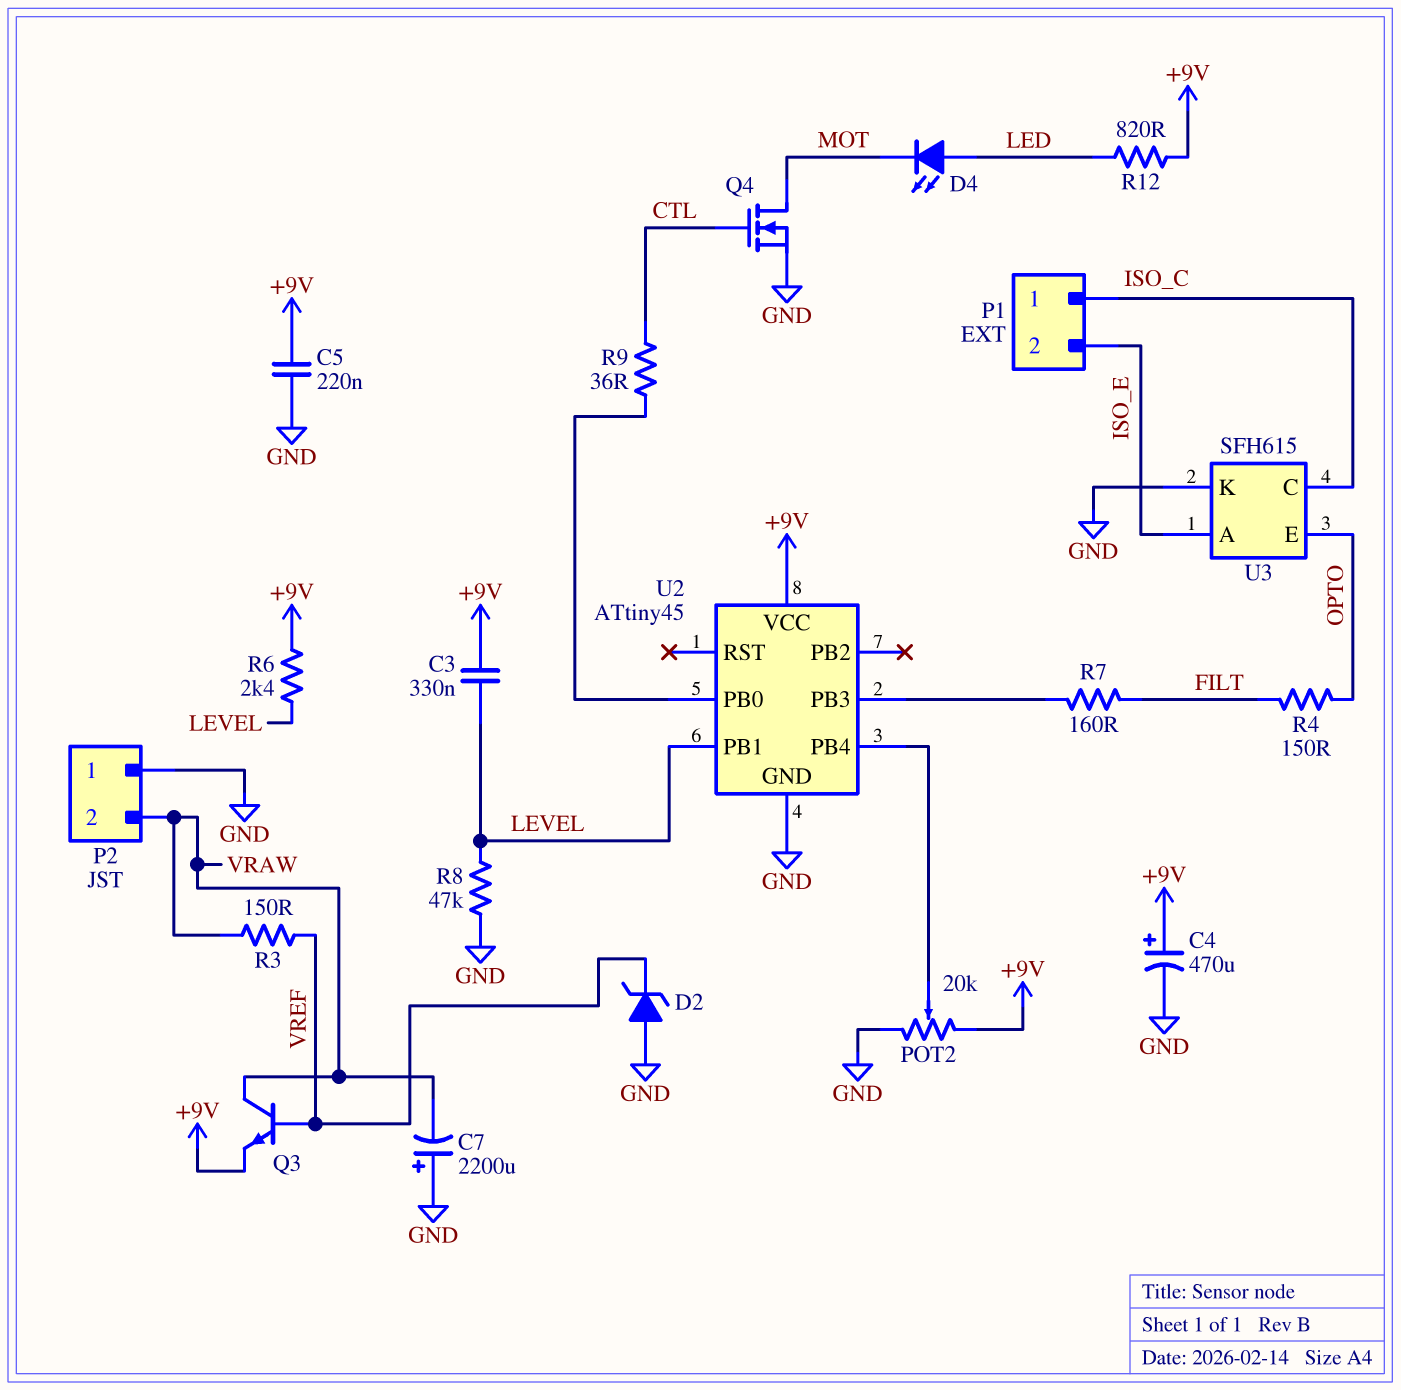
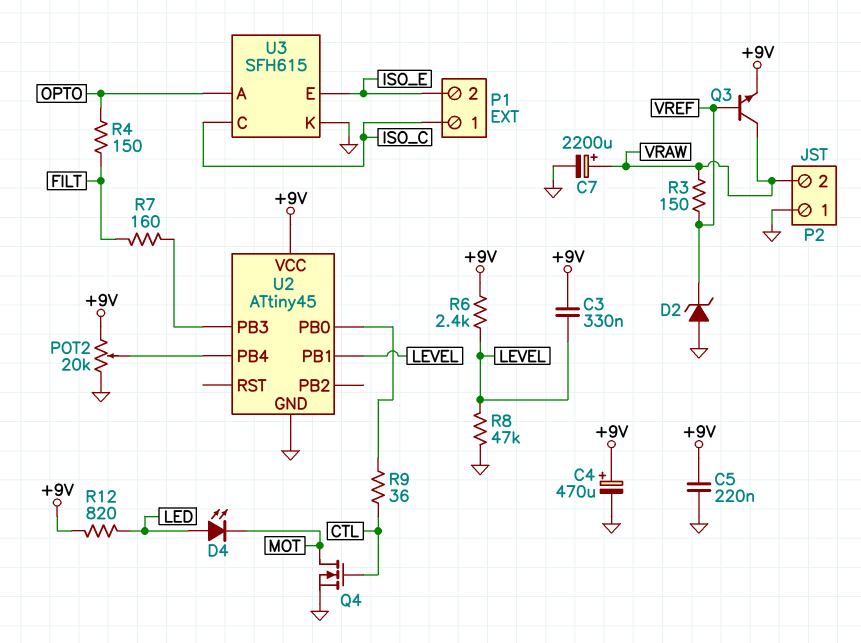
C7: 2200uF (plus GND, minus VRAW) -> 2200uF (plus VRAW, minus GND)
U3 pin A: ISO_E -> OPTO
U3 pin E: OPTO -> ISO_E

